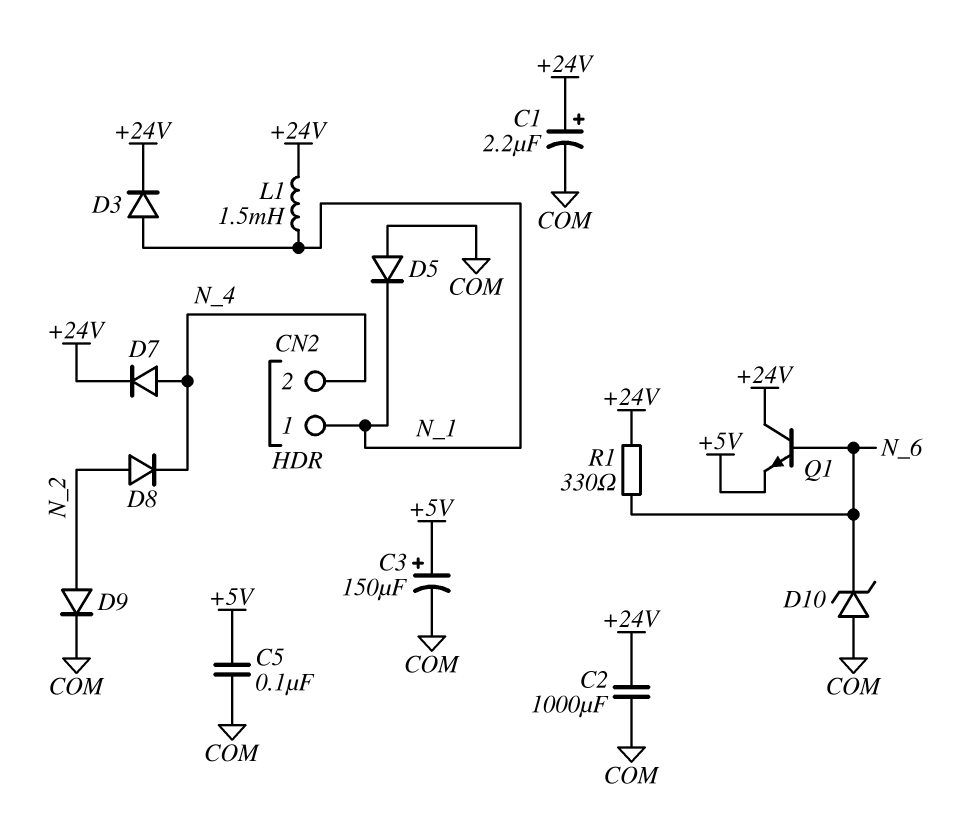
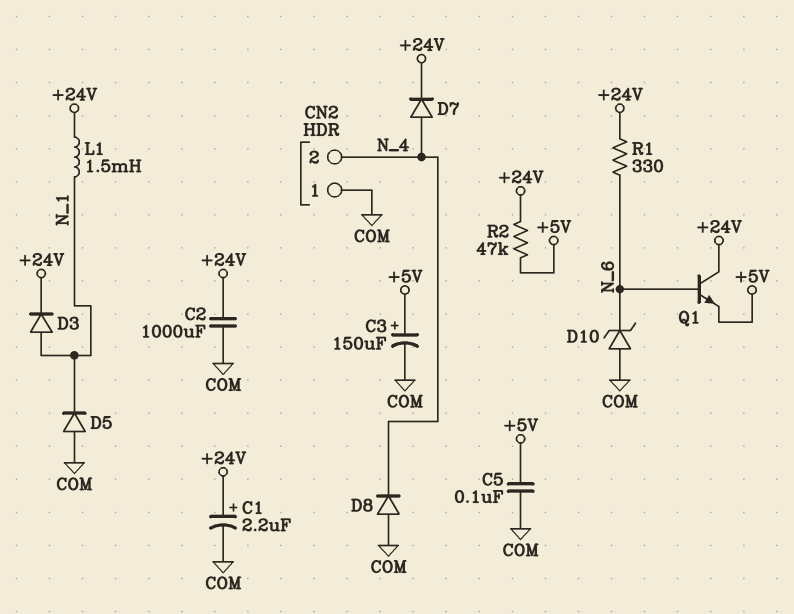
CN2 pin 1: N_1 -> COM
D8: diode (A N_2, K N_4) -> diode (A COM, K N_4)
D9: diode (A N_2, K COM) -> none
R2: none -> 47k (+5V, +24V)

